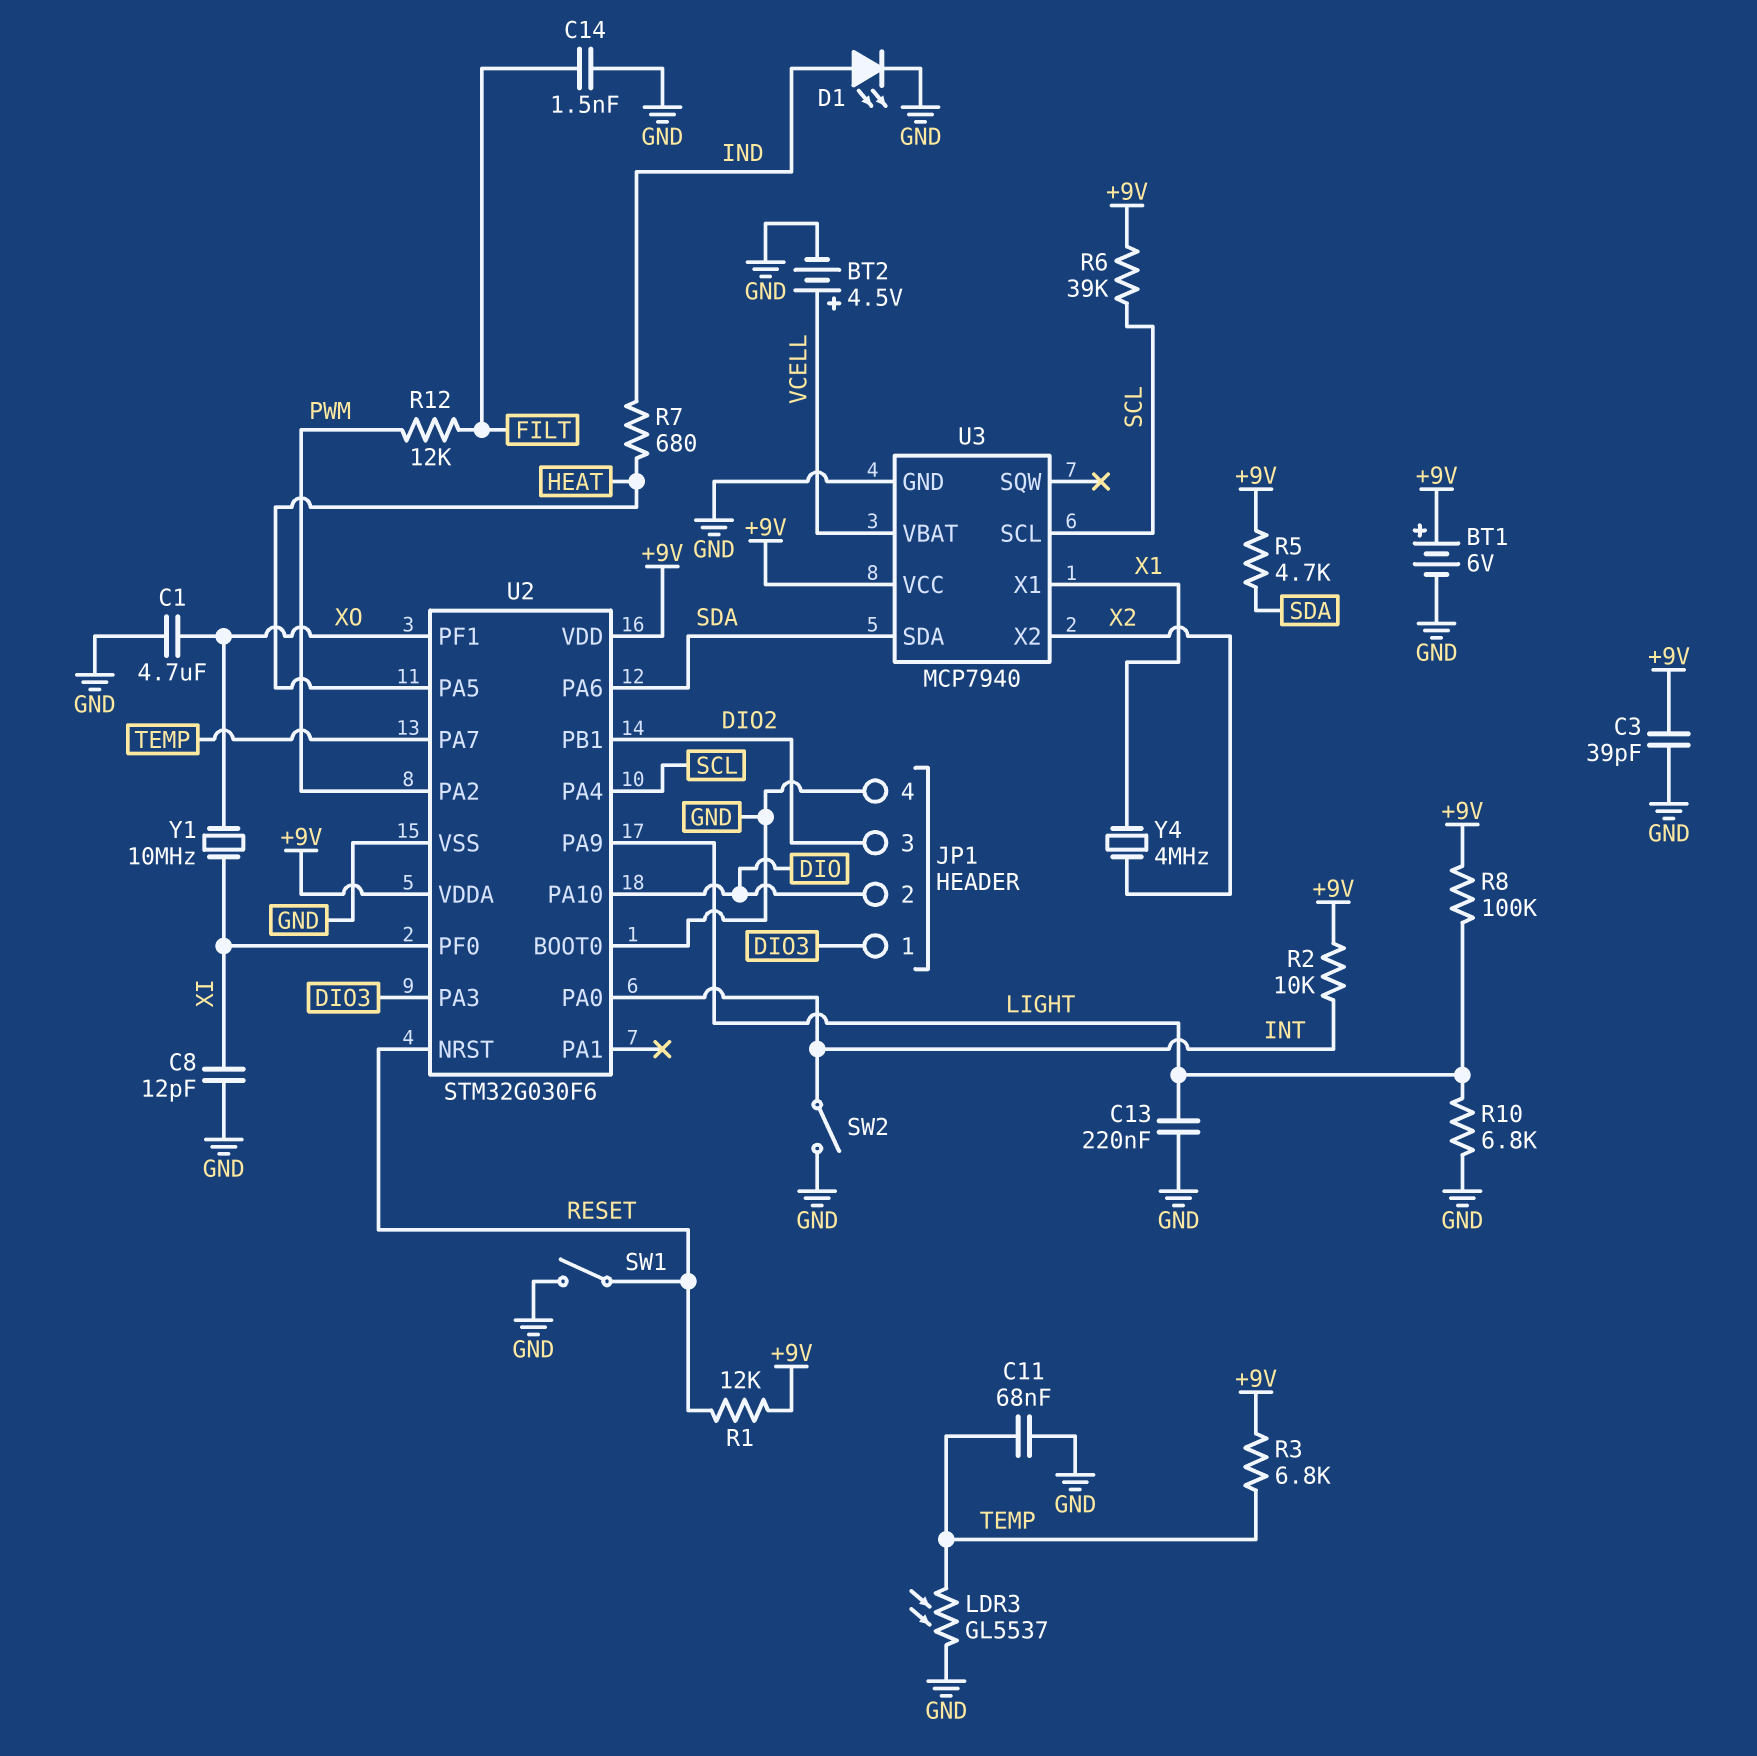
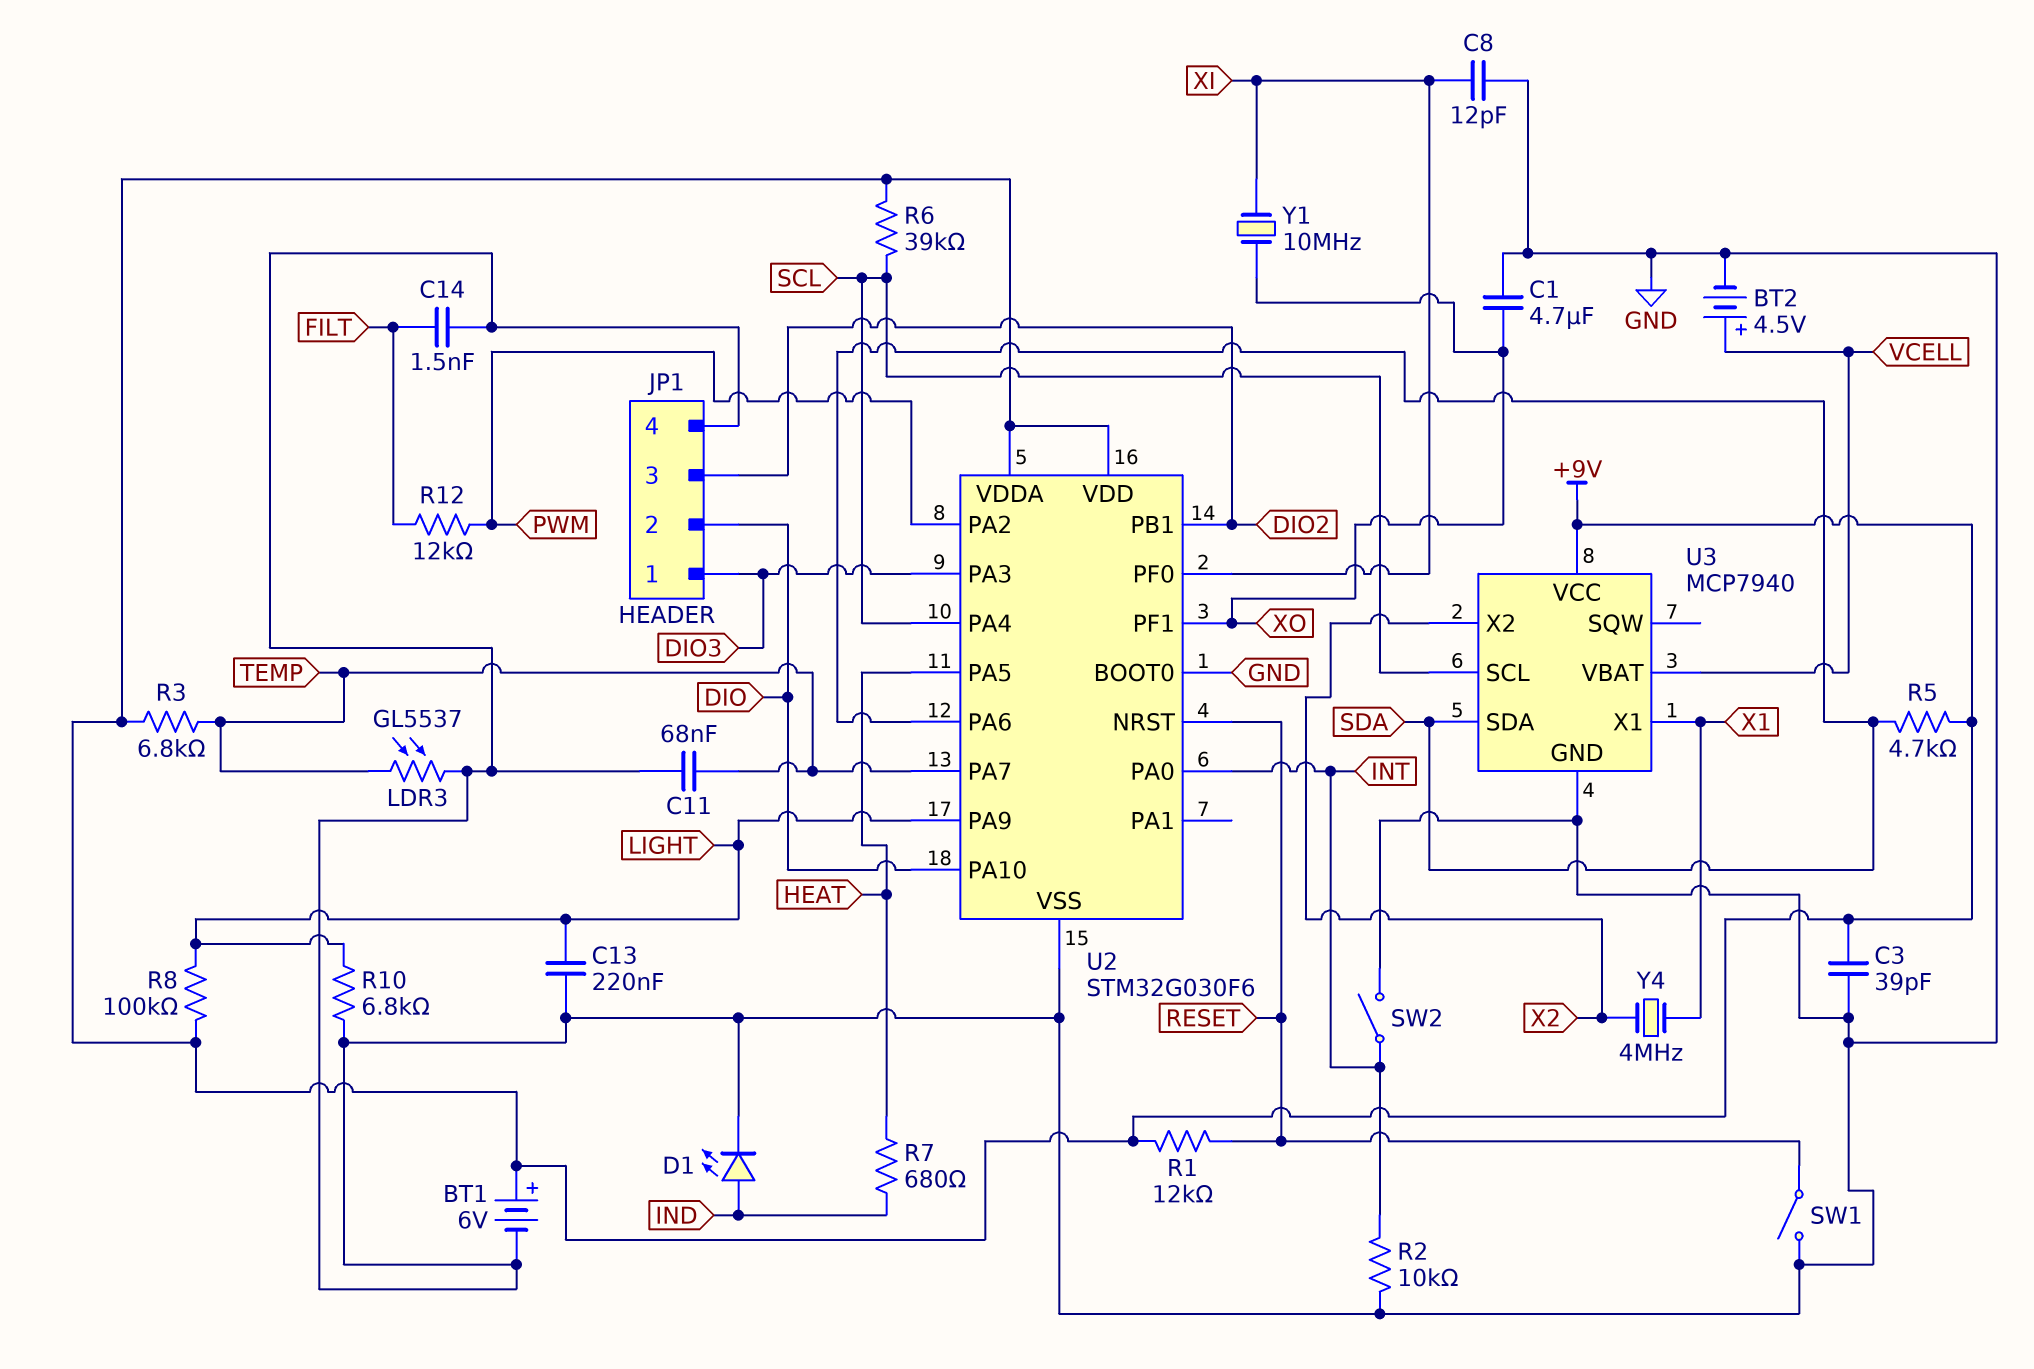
R2: 10k (+9V, INT) -> 10k (GND, INT)

